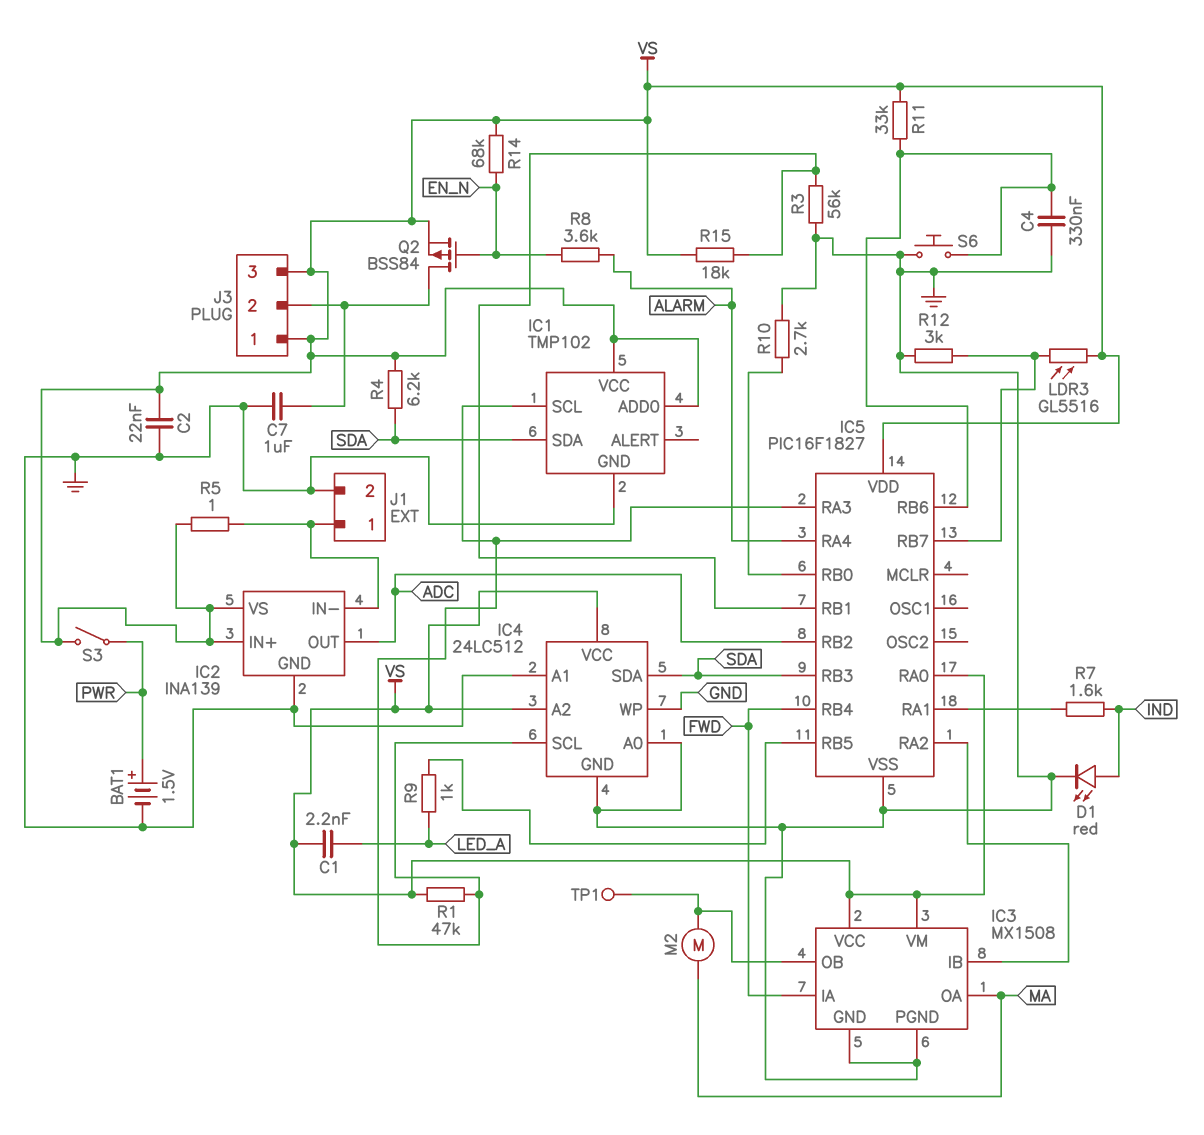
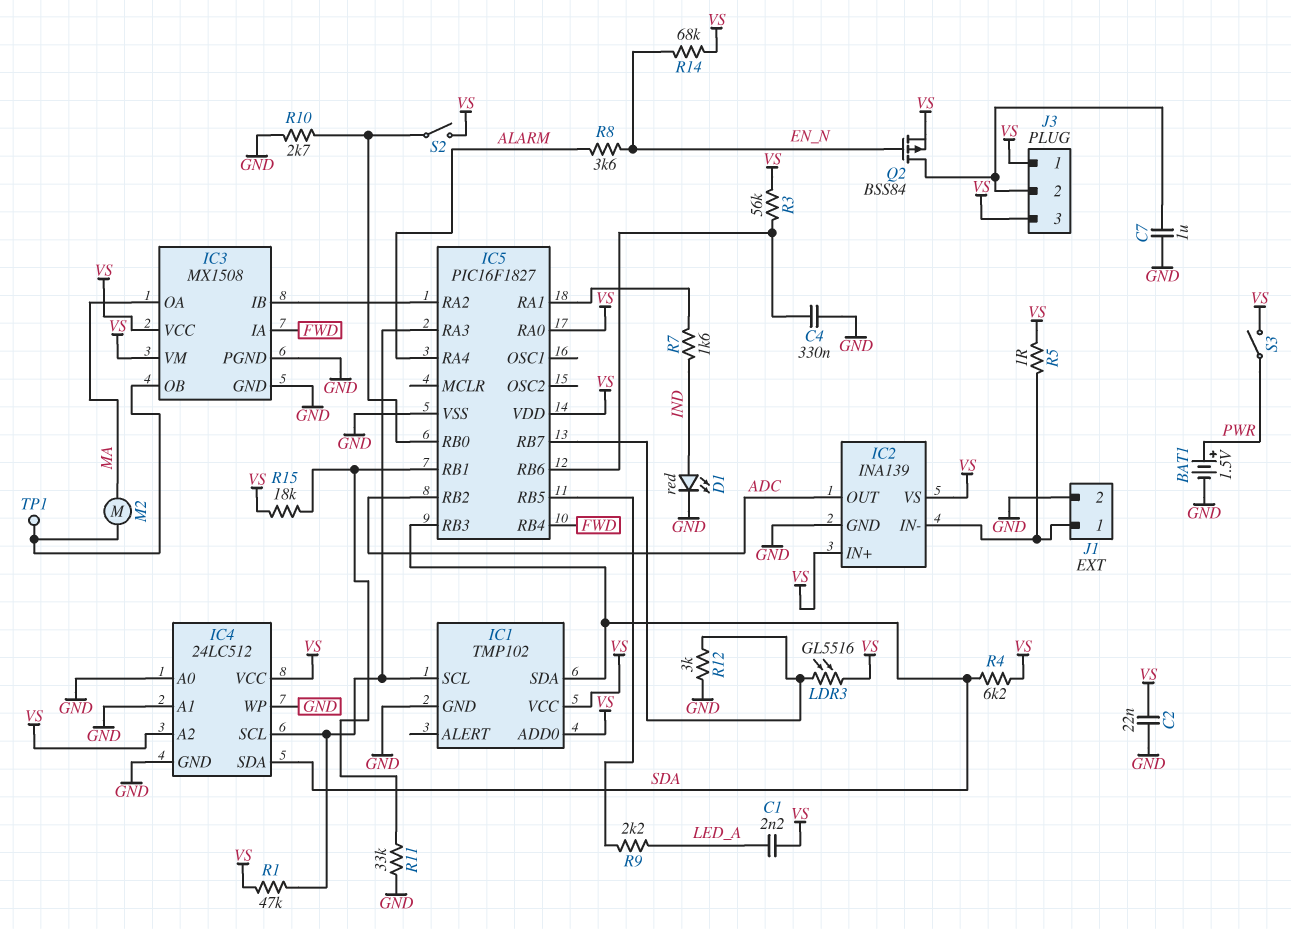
R3: 56k (GND, IC5/RB1) -> 56k (IC5/RB6, VS)
R9: 1k (IC5/RB5, LED_A) -> 2.2k (IC5/RB5, LED_A)
R11: 33k (IC5/RB6, VS) -> 33k (GND, IC5/RB1)
S2: none -> switch (IC5/RB0, VS)
S6: button (GND, IC5/RB6) -> none

